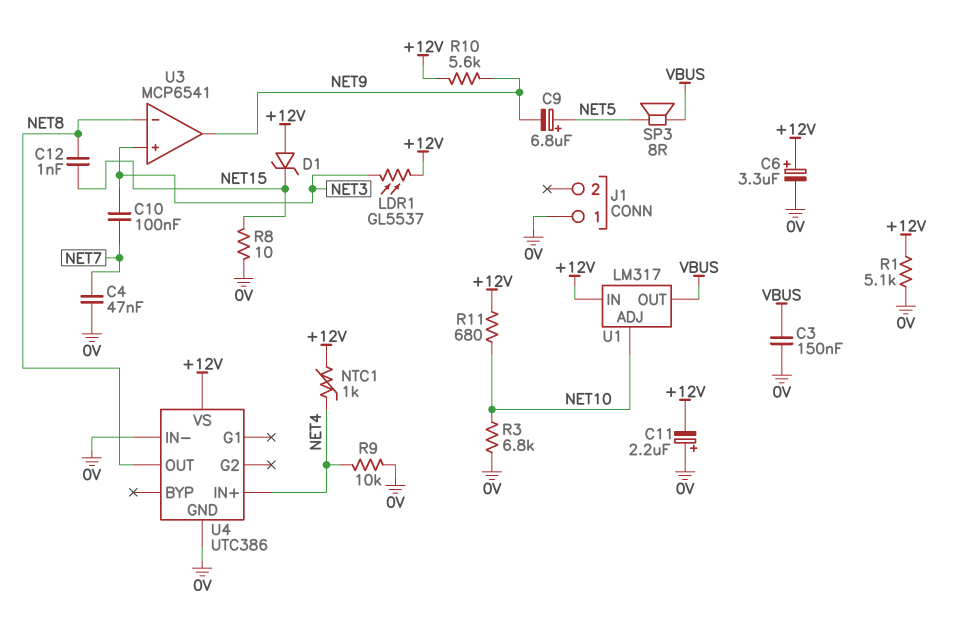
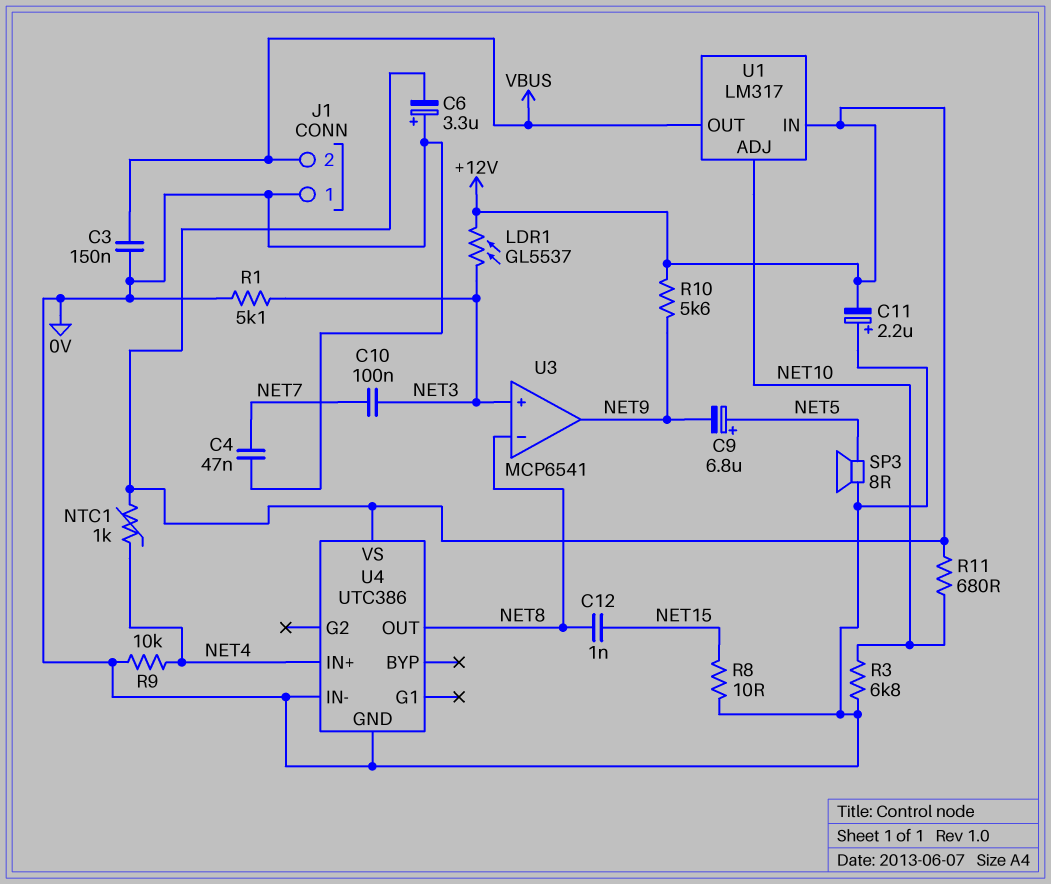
C6: 3.3uF (plus +12V, minus 0V) -> 3.3uF (plus 0V, minus +12V)
D1: zener (A +12V, K NET15) -> none
J1 pin 2: none -> VBUS
R1: 5.1k (+12V, 0V) -> 5.1k (0V, NET3)
SP3: speaker 8R (NET5, VBUS) -> speaker 8R (0V, NET5)

